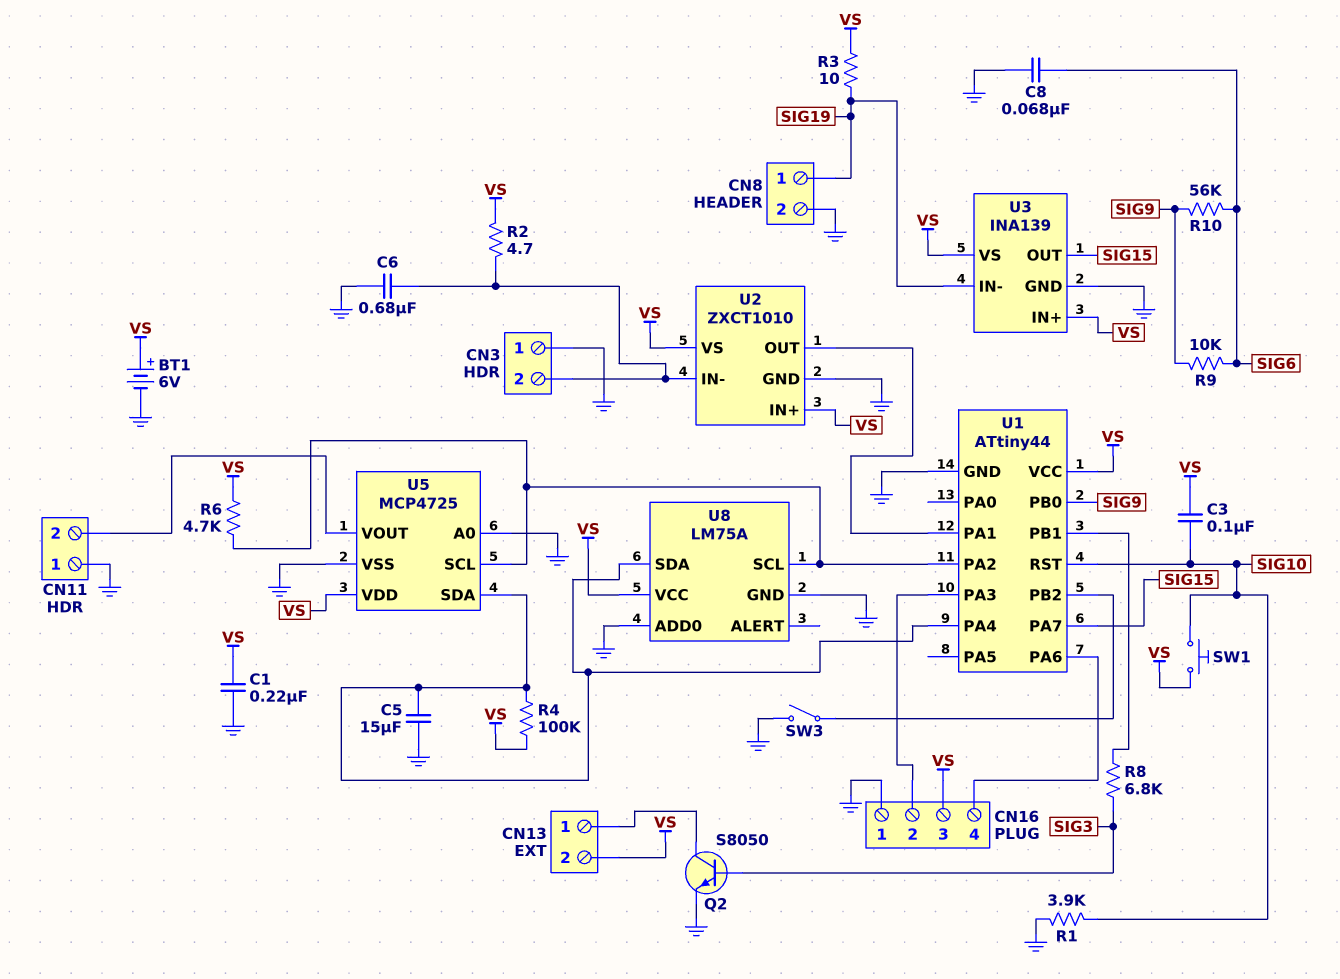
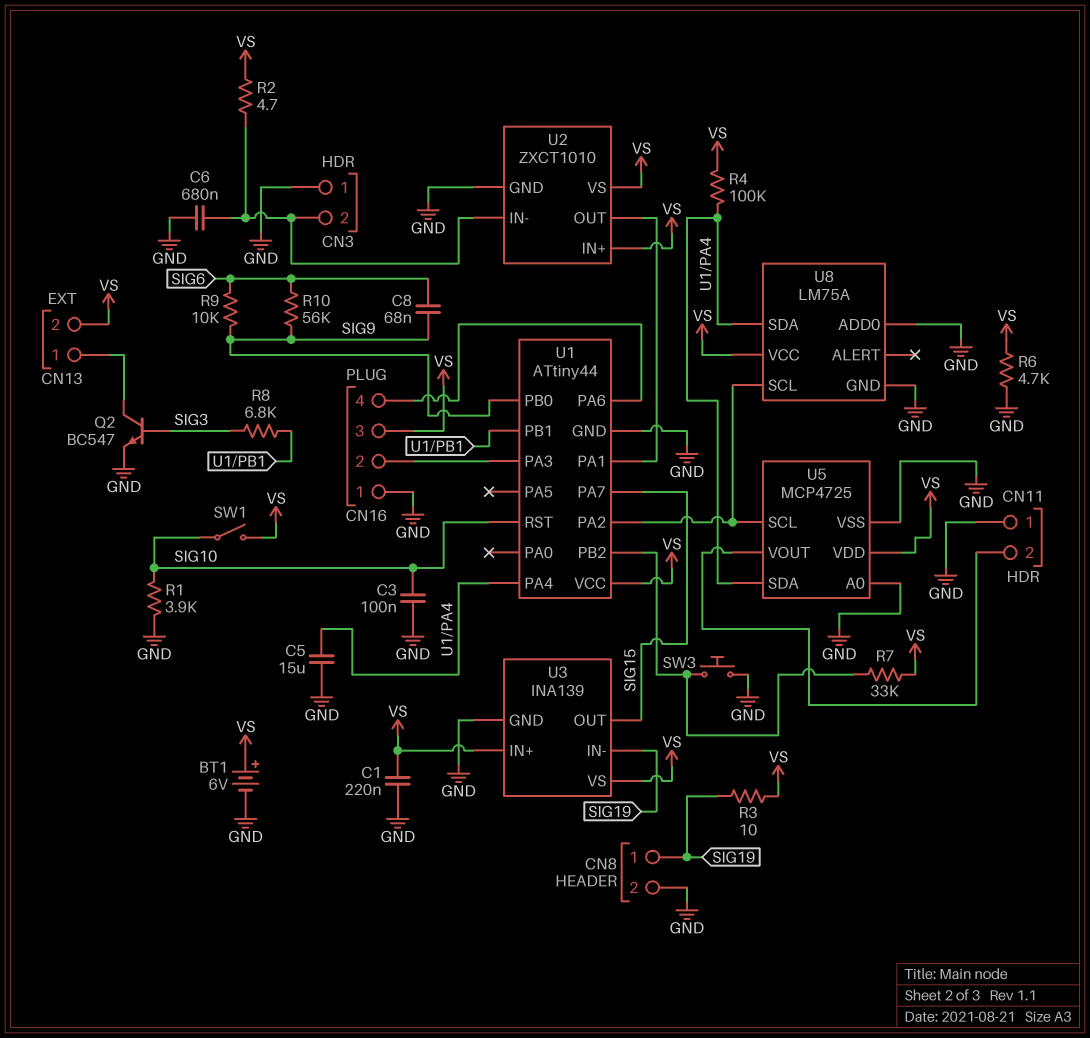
C3: 100nF (SIG10, VS) -> 100nF (GND, SIG10)
C8: 68nF (GND, SIG6) -> 68nF (SIG6, SIG9)
Q2: NPN S8050 (B SIG3, C CN13/1, E GND) -> NPN BC547 (B SIG3, C CN13/1, E GND)
R6: 4.7k (U1/PA2, VS) -> 4.7k (GND, VS)
R7: none -> 33k (U1/PB2, VS)
SW1: button (SIG10, VS) -> switch (SIG10, VS)
SW3: switch (GND, U1/PB2) -> button (GND, U1/PB2)

